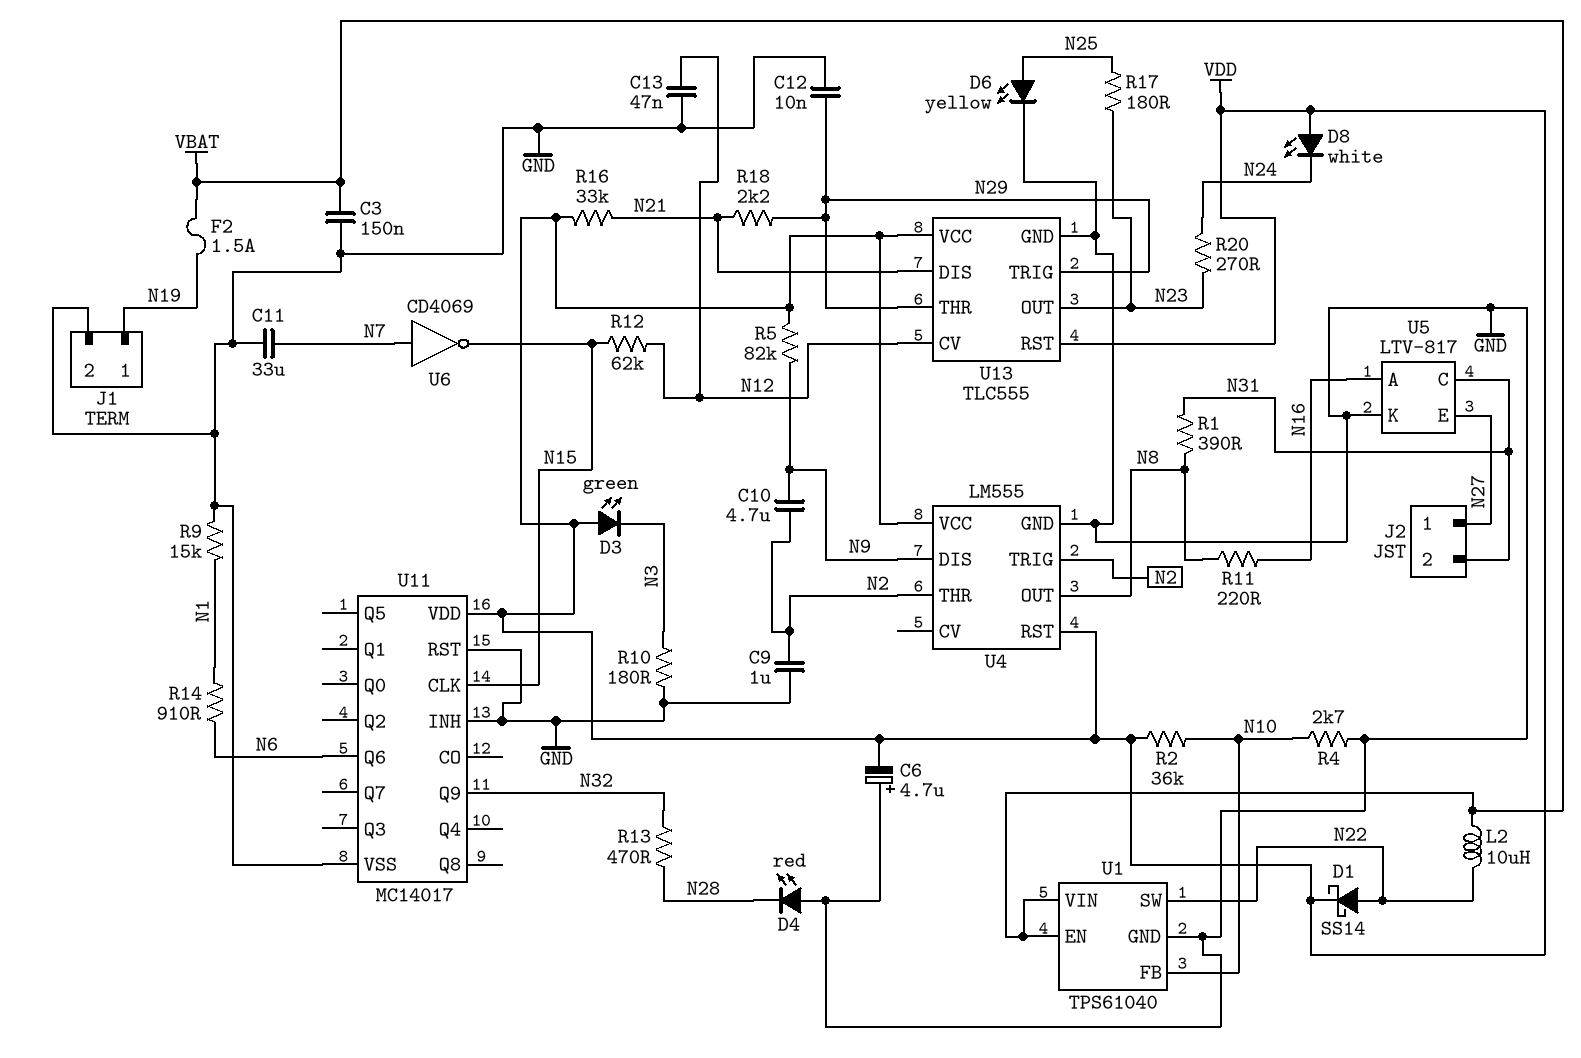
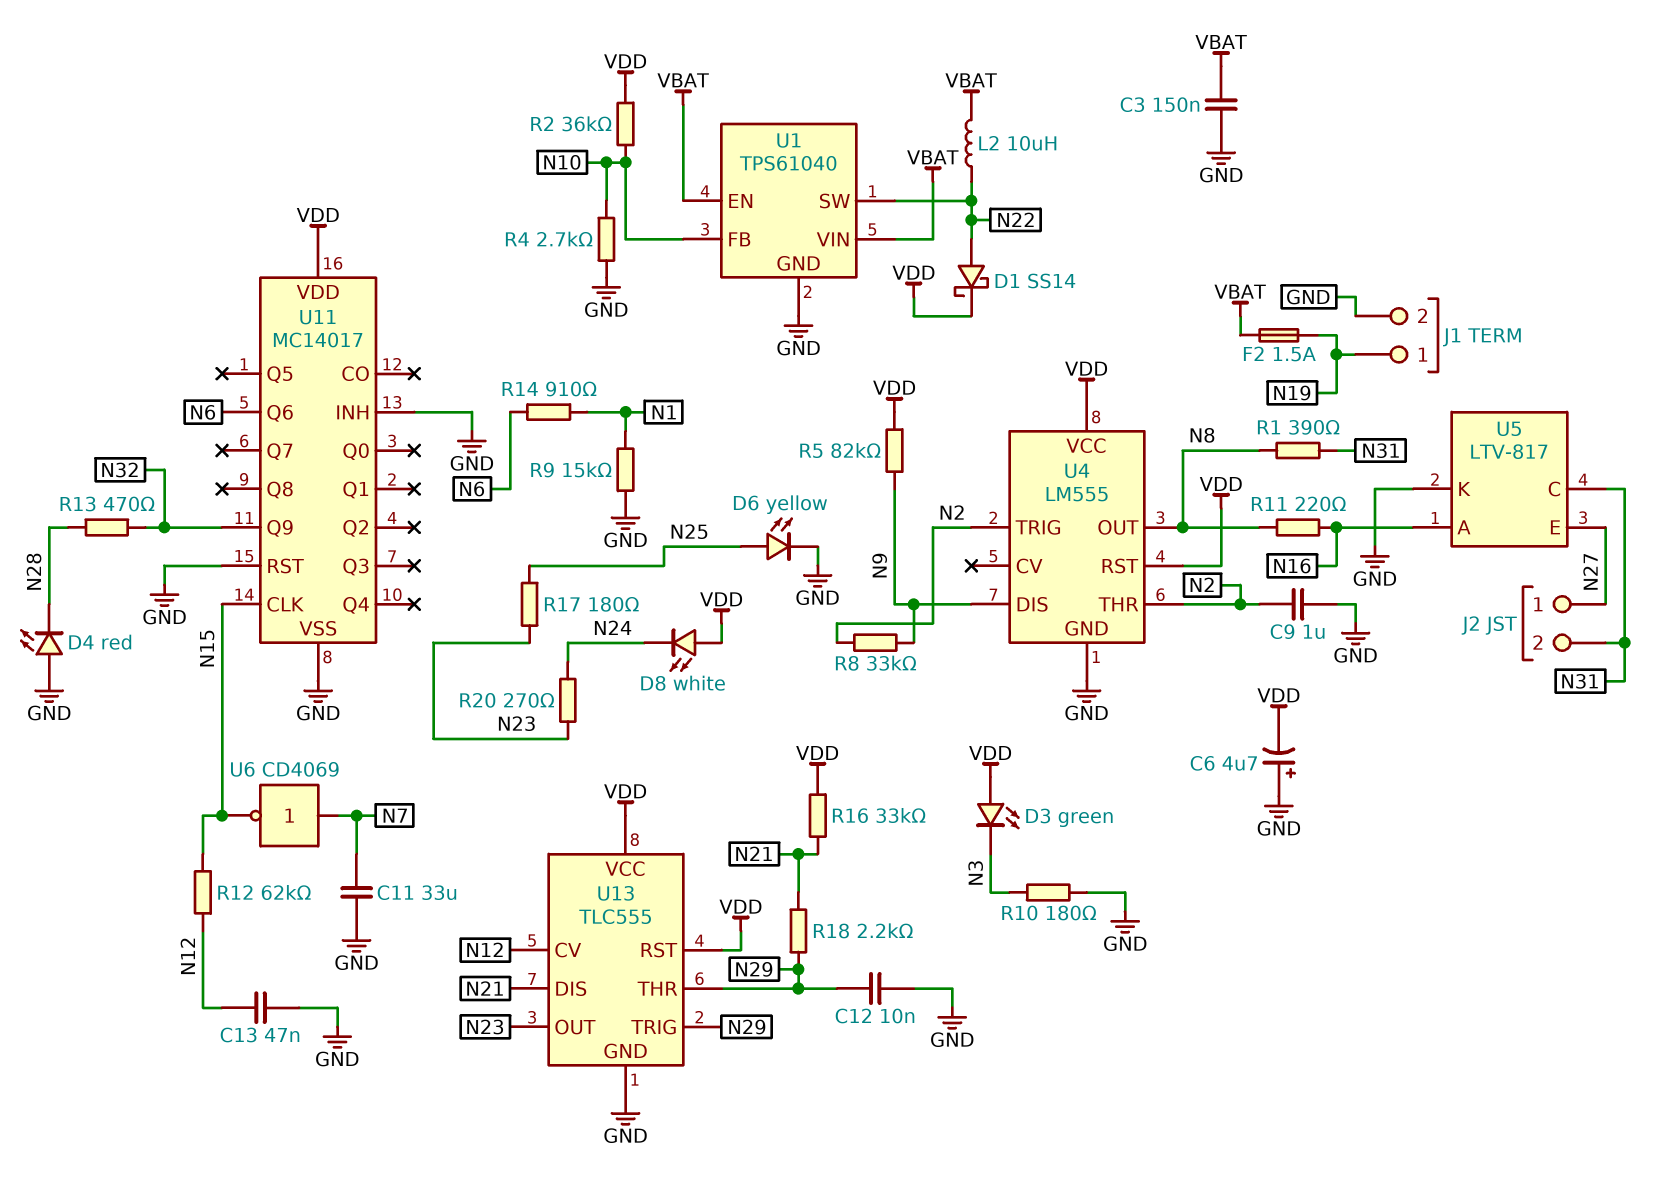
C10: 4.7uF (N2, N9) -> none
R8: none -> 33k (N2, N9)

